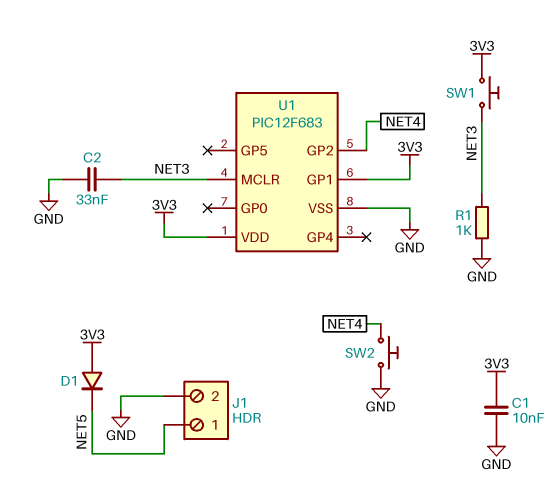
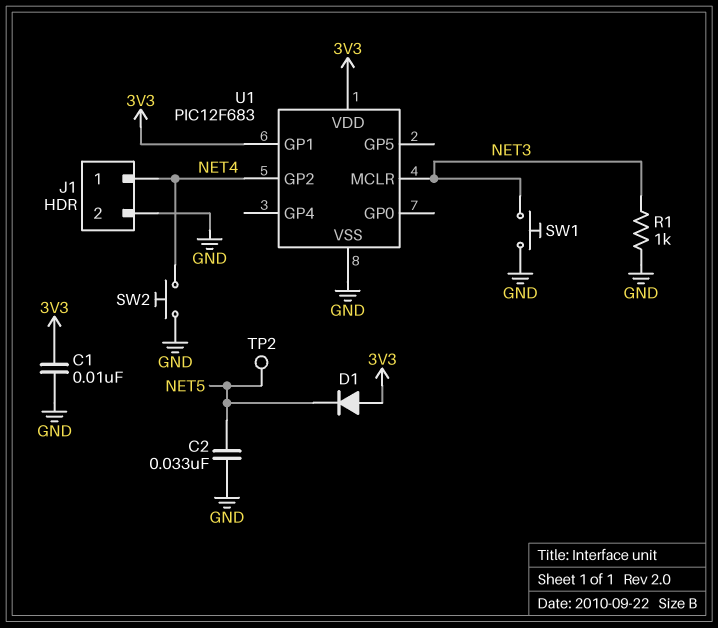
C2: 33nF (GND, NET3) -> 33nF (GND, NET5)
J1 pin 1: NET5 -> NET4
SW1: button (3V3, NET3) -> button (GND, NET3)
TP2: none -> test point (NET5)

